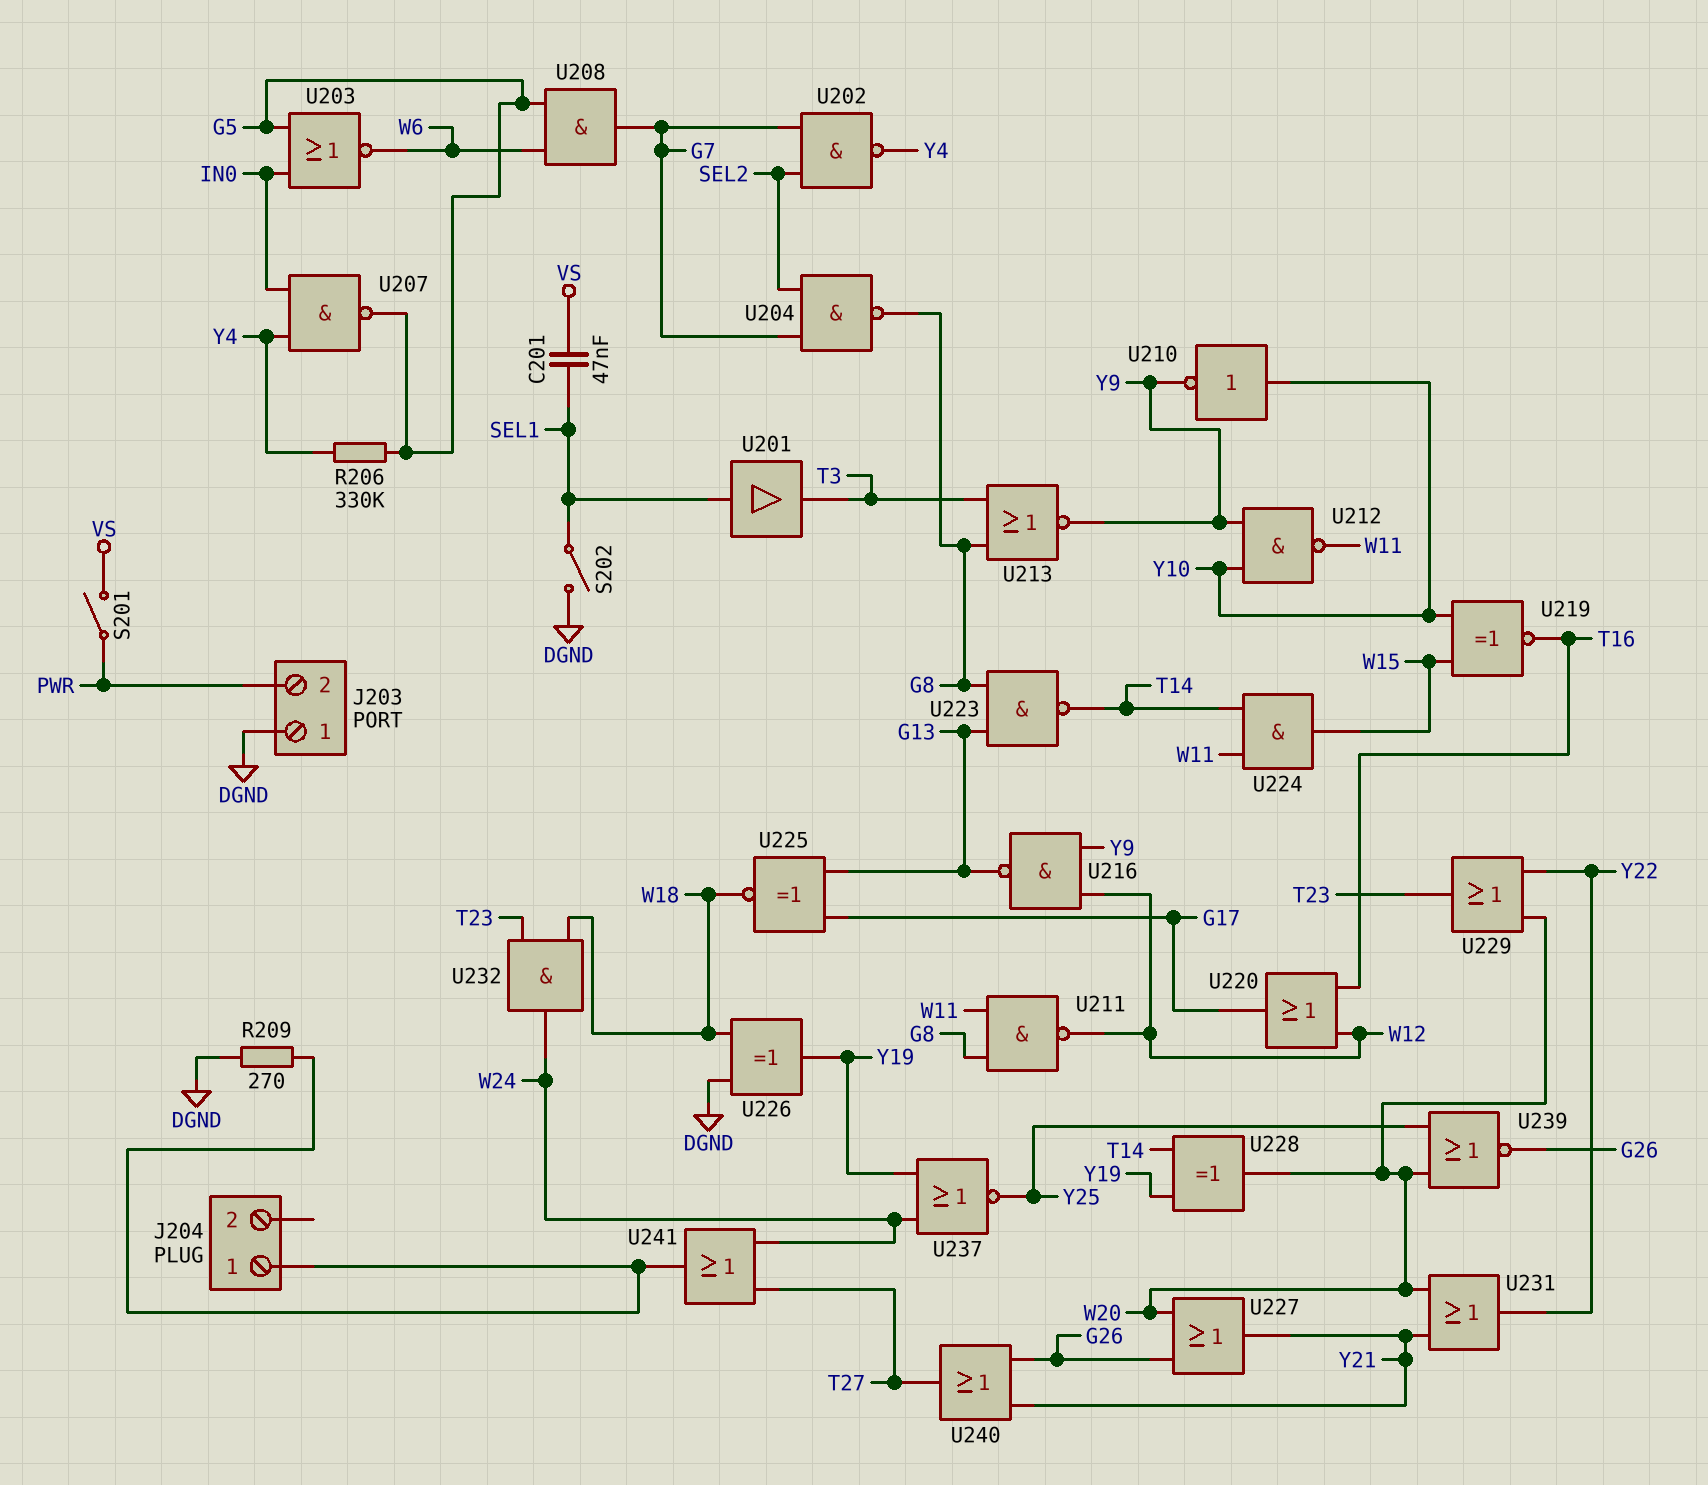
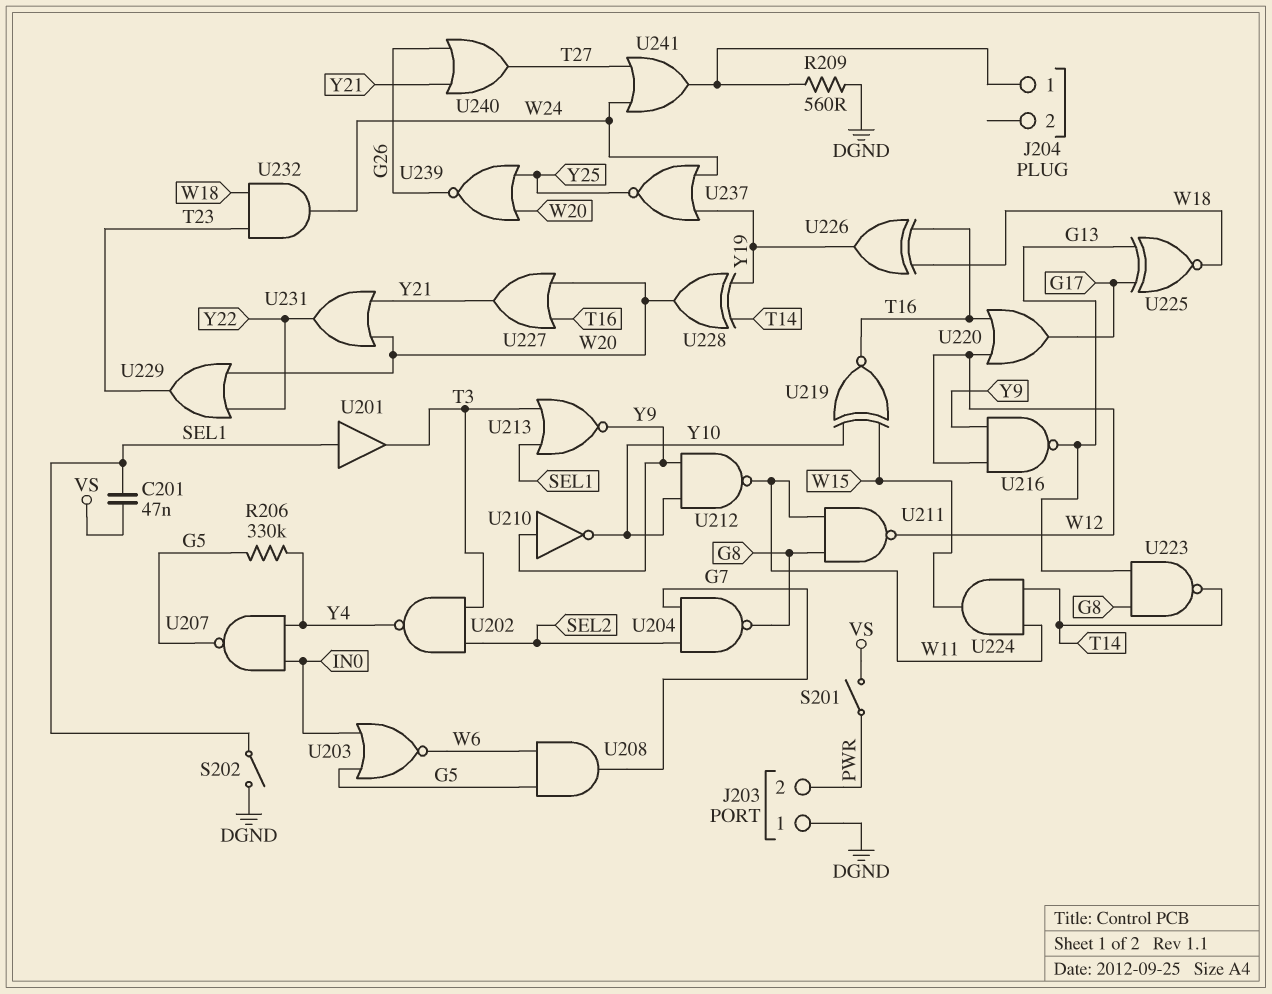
R209: 270 (DGND, J204/1) -> 560 (DGND, J204/1)
U202: NAND (in G7, in SEL2, out Y4) -> NAND (in SEL2, in T3, out Y4)
U210: NOT (in Y10, out Y9) -> NOT (in Y9, out Y10)
U213: NOR (in G8, in T3, out Y9) -> NOR (in SEL1, in T3, out Y9)
U226: XOR (in DGND, in W18, out Y19) -> XOR (in T16, in W18, out Y19)
U227: OR (in G26, in W20, out Y21) -> OR (in T16, in W20, out Y21)

